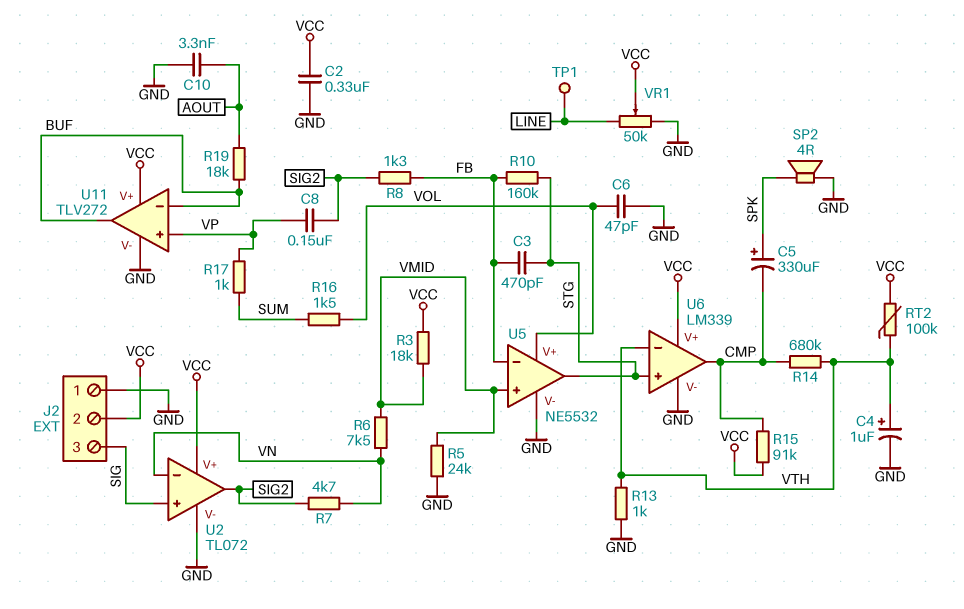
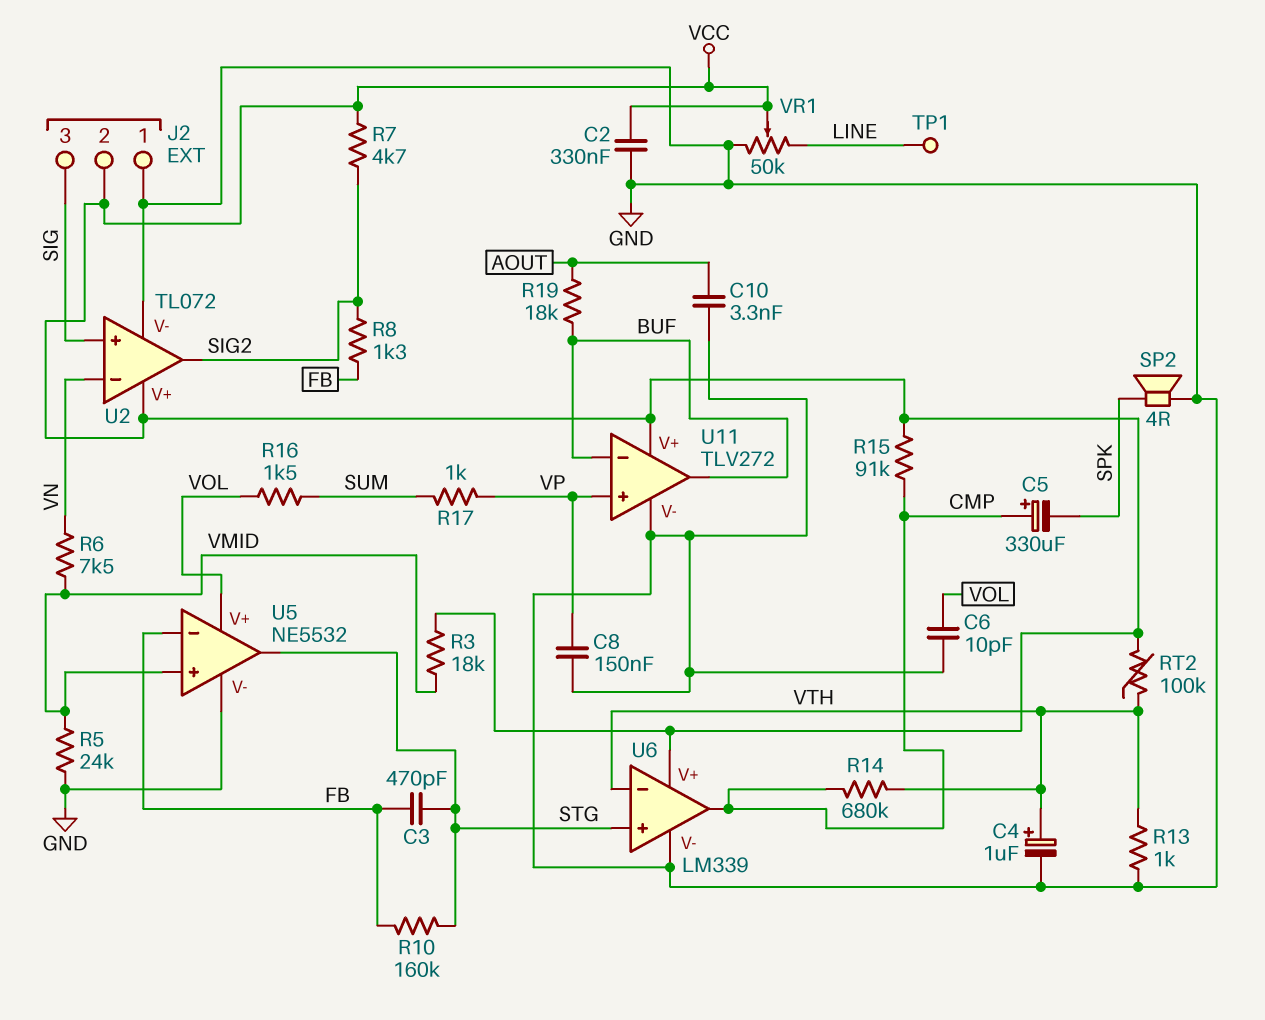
C5: 330uF (plus SPK, minus CMP) -> 330uF (plus CMP, minus SPK)
C6: 47pF (GND, VOL) -> 10pF (GND, VOL)
C8: 150nF (SIG2, VP) -> 150nF (GND, VP)
R7: 4.7k (SIG2, VN) -> 4.7k (SIG2, VCC)

